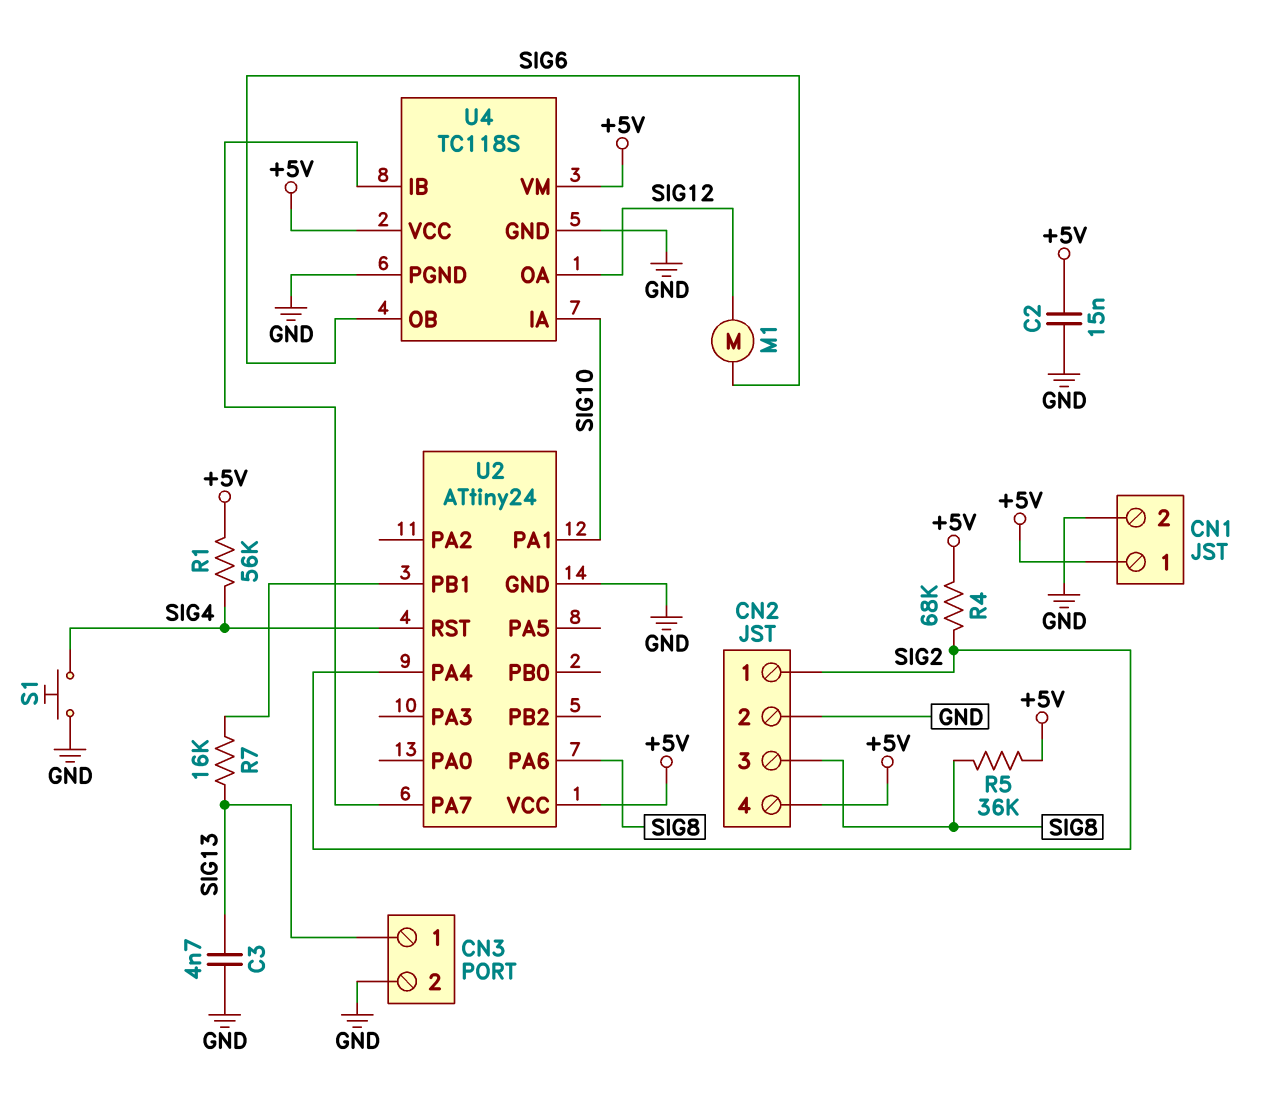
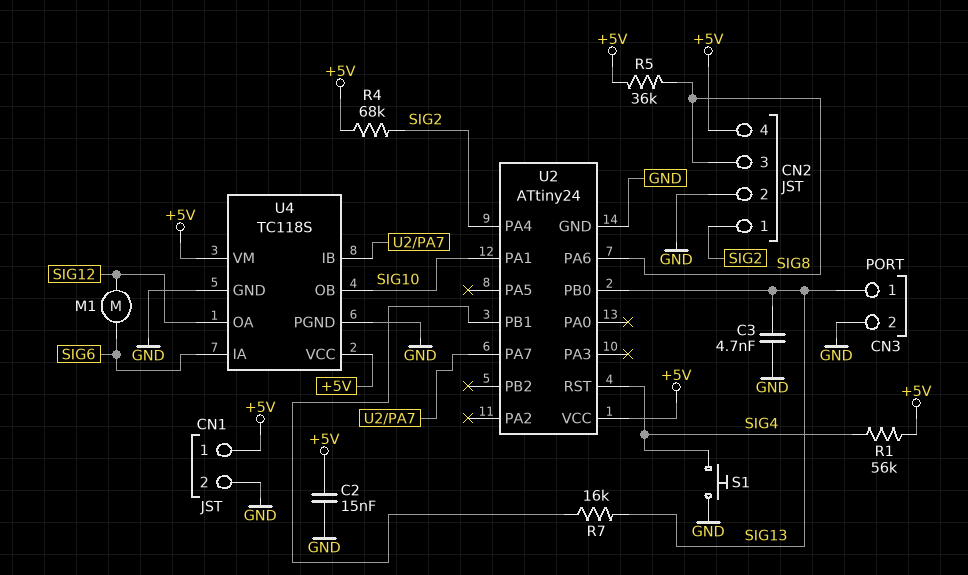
U2 pin PB0: none -> SIG13
U4 pin IA: SIG10 -> SIG6
U4 pin OB: SIG6 -> SIG10

